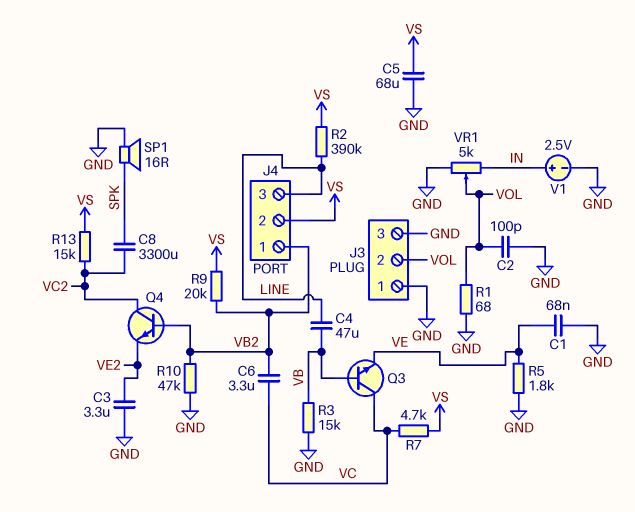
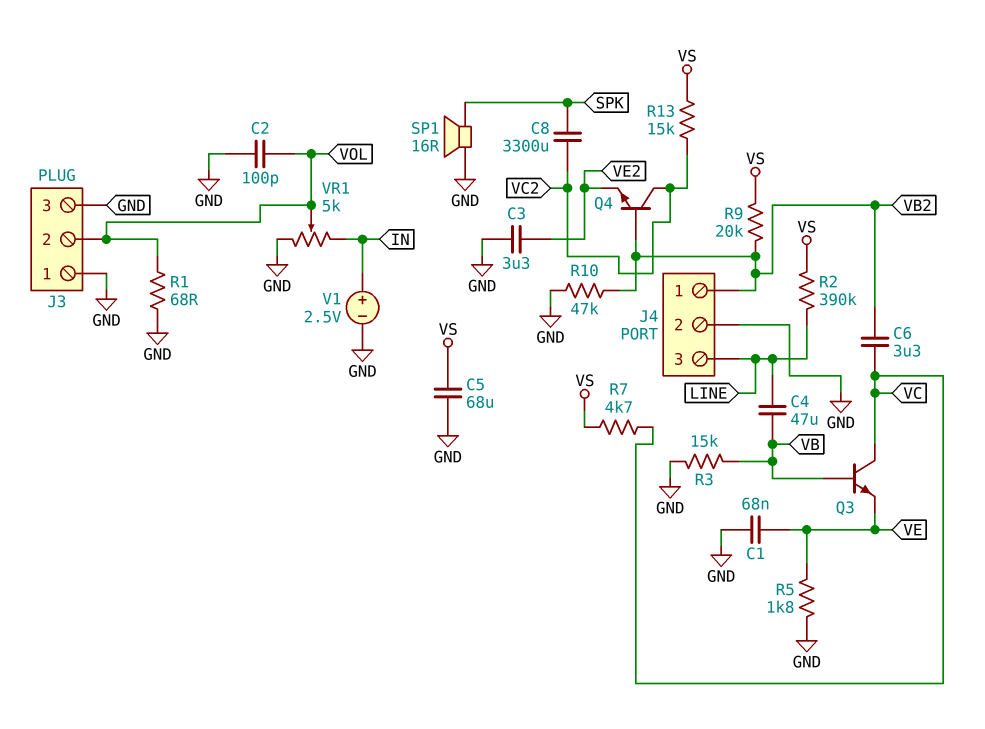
J4 pin 2: VS -> GND

